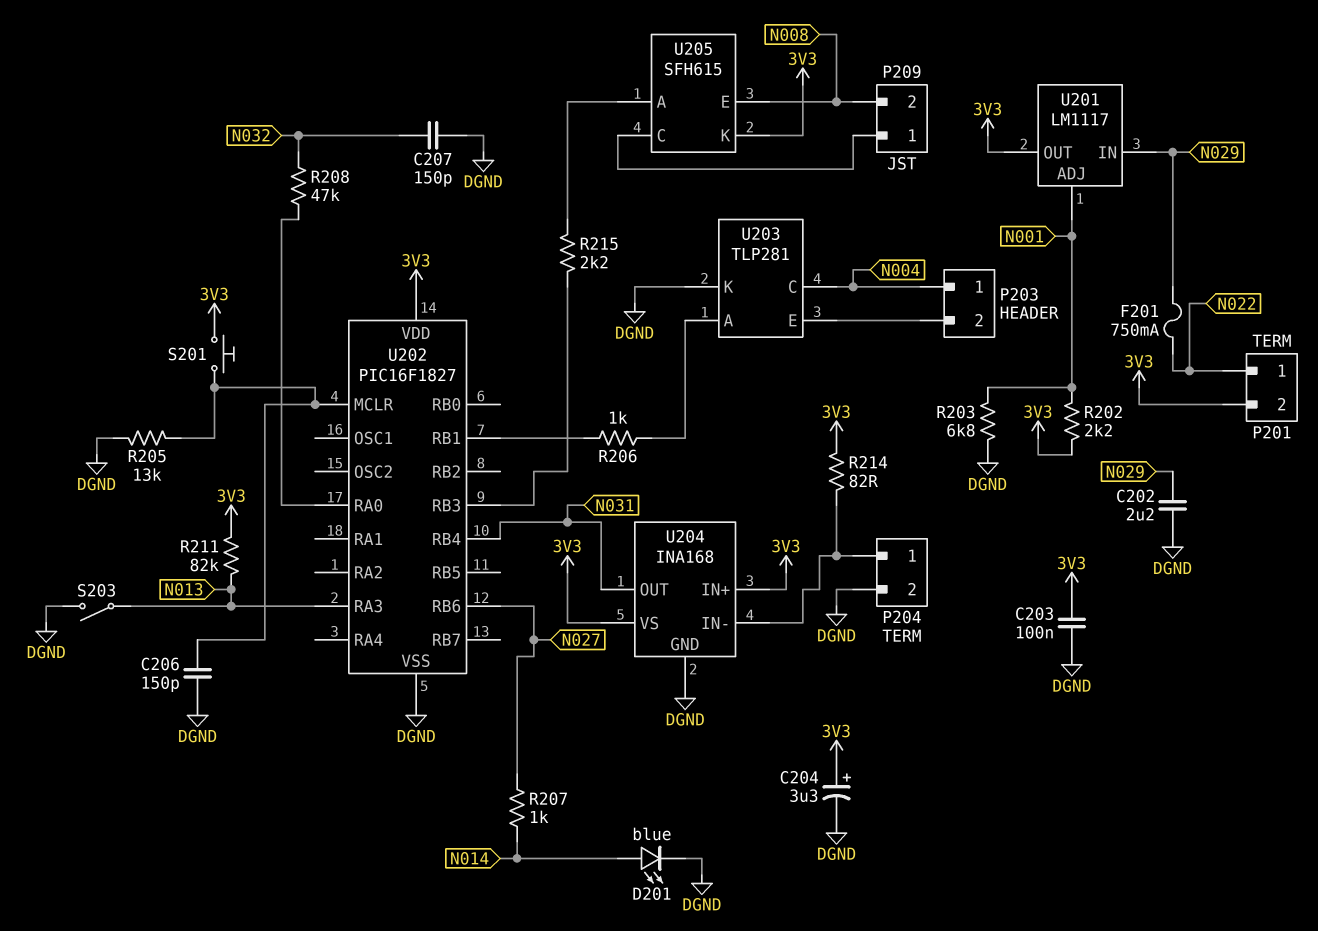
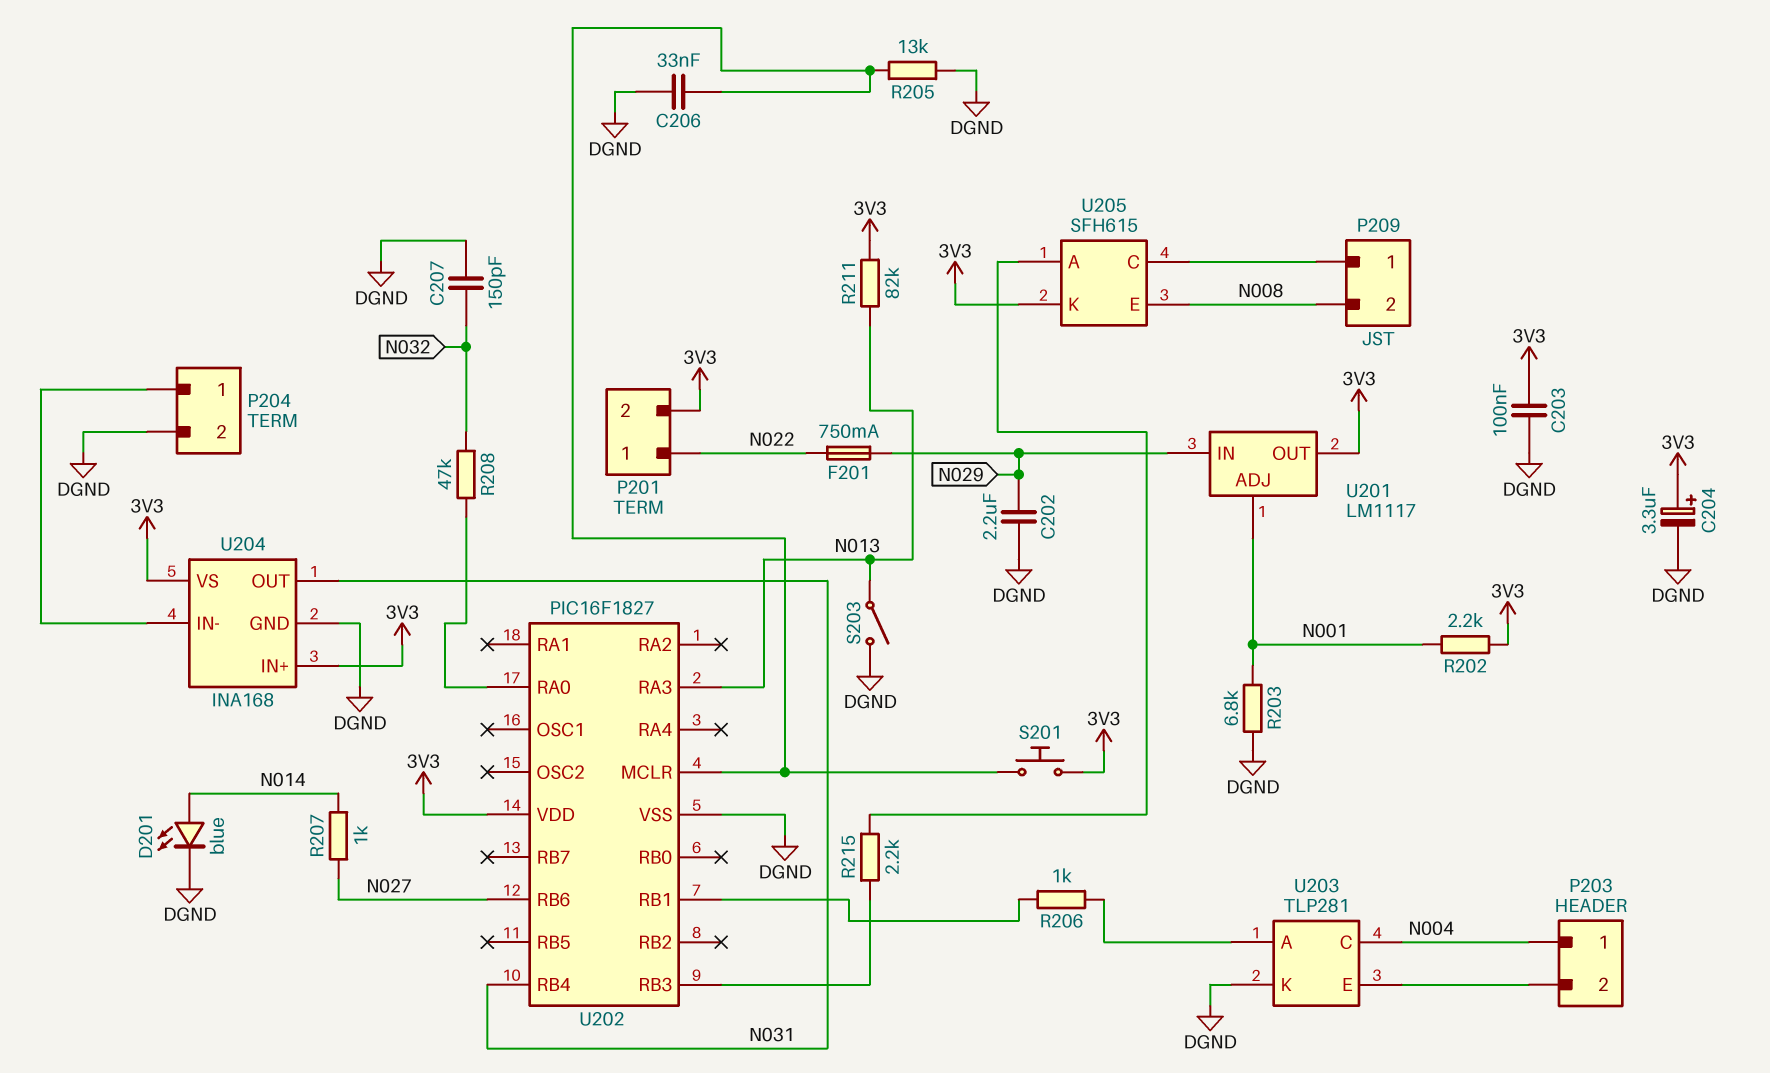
C206: 150pF (DGND, U202/MCLR) -> 33nF (DGND, U202/MCLR)
R214: 82 (3V3, P204/1) -> none

